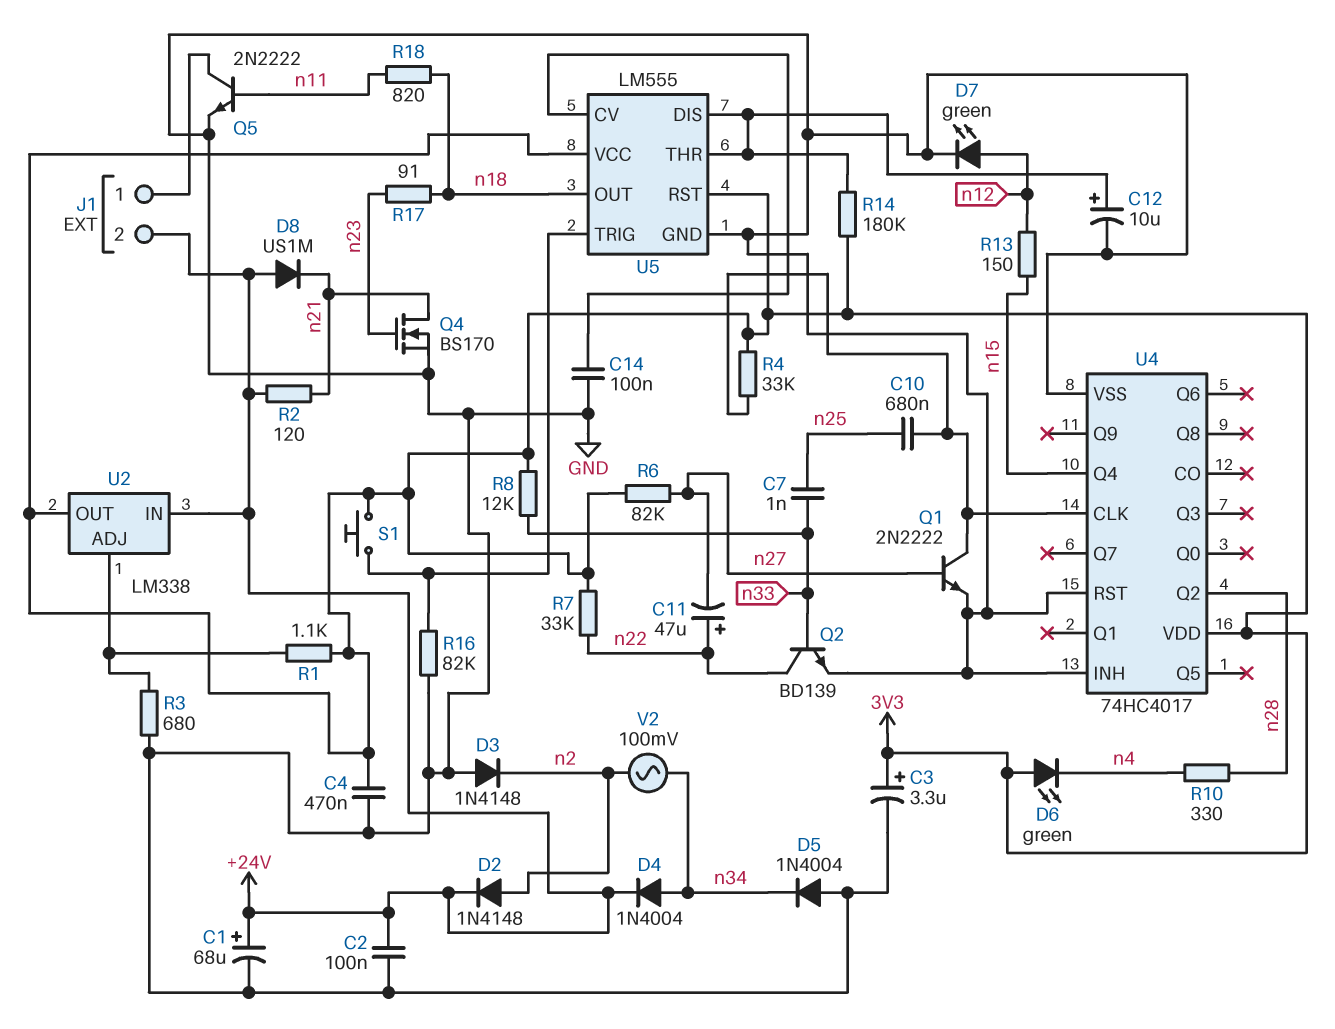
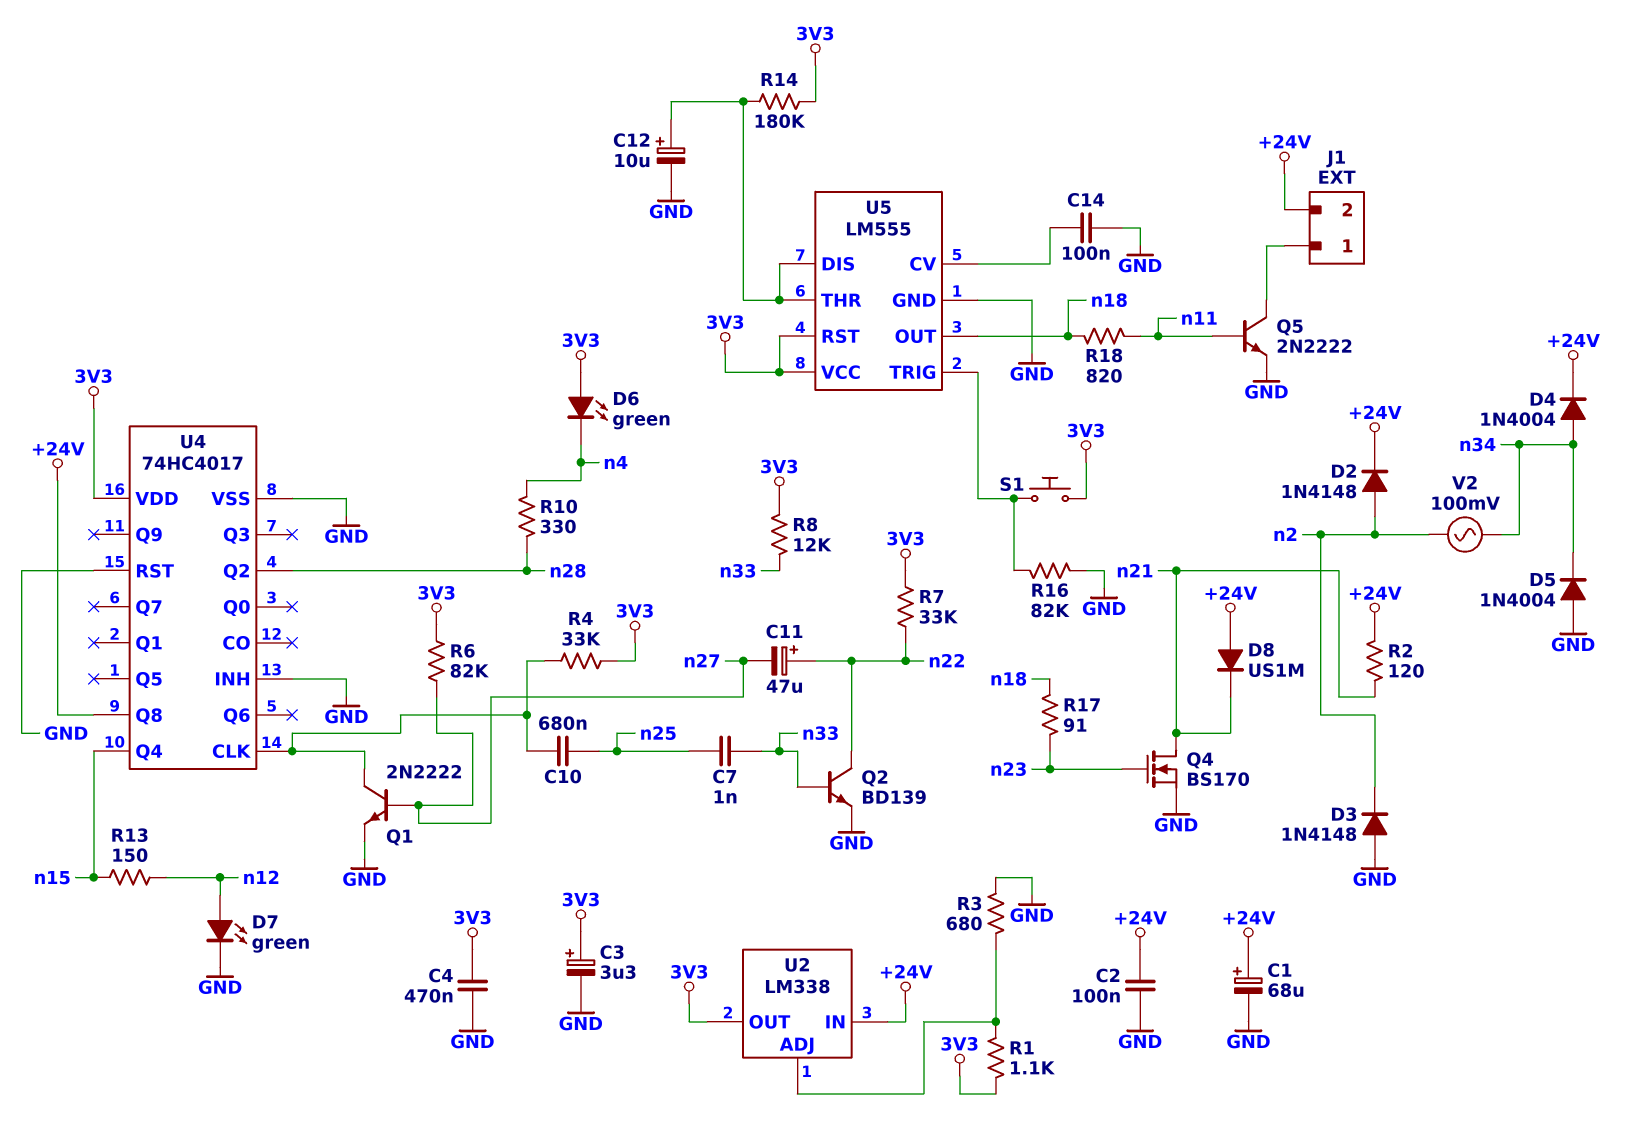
U4 pin Q8: none -> +24V

